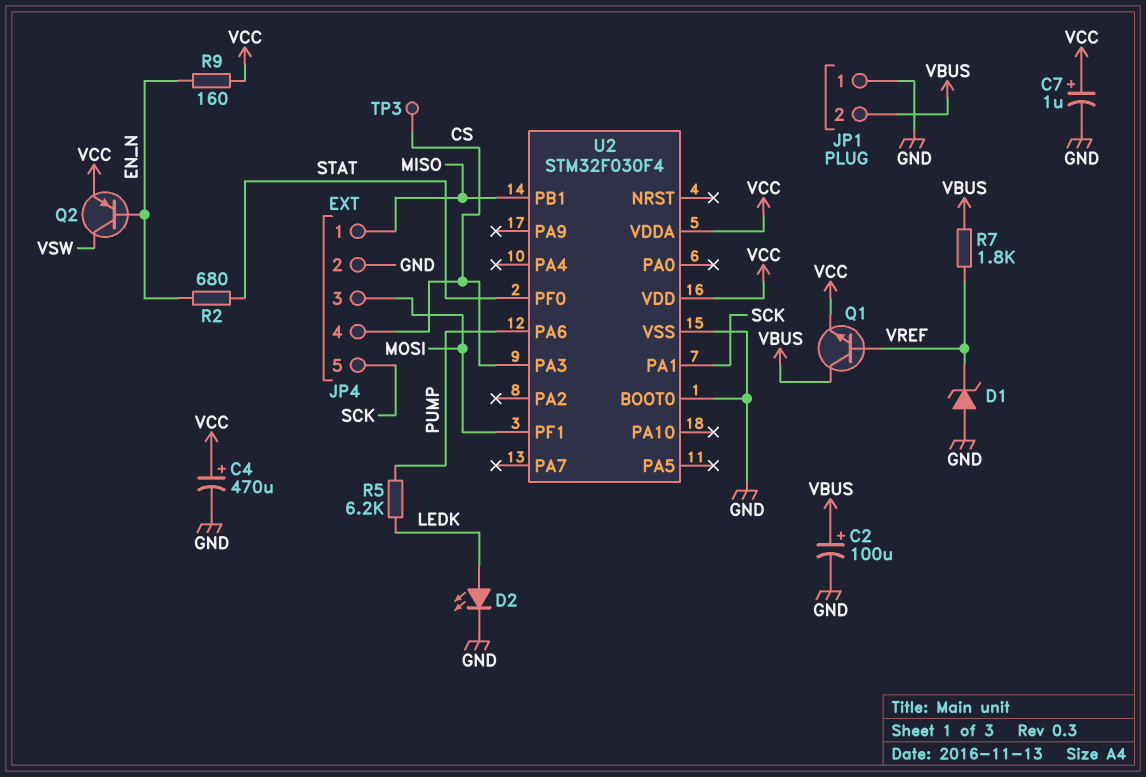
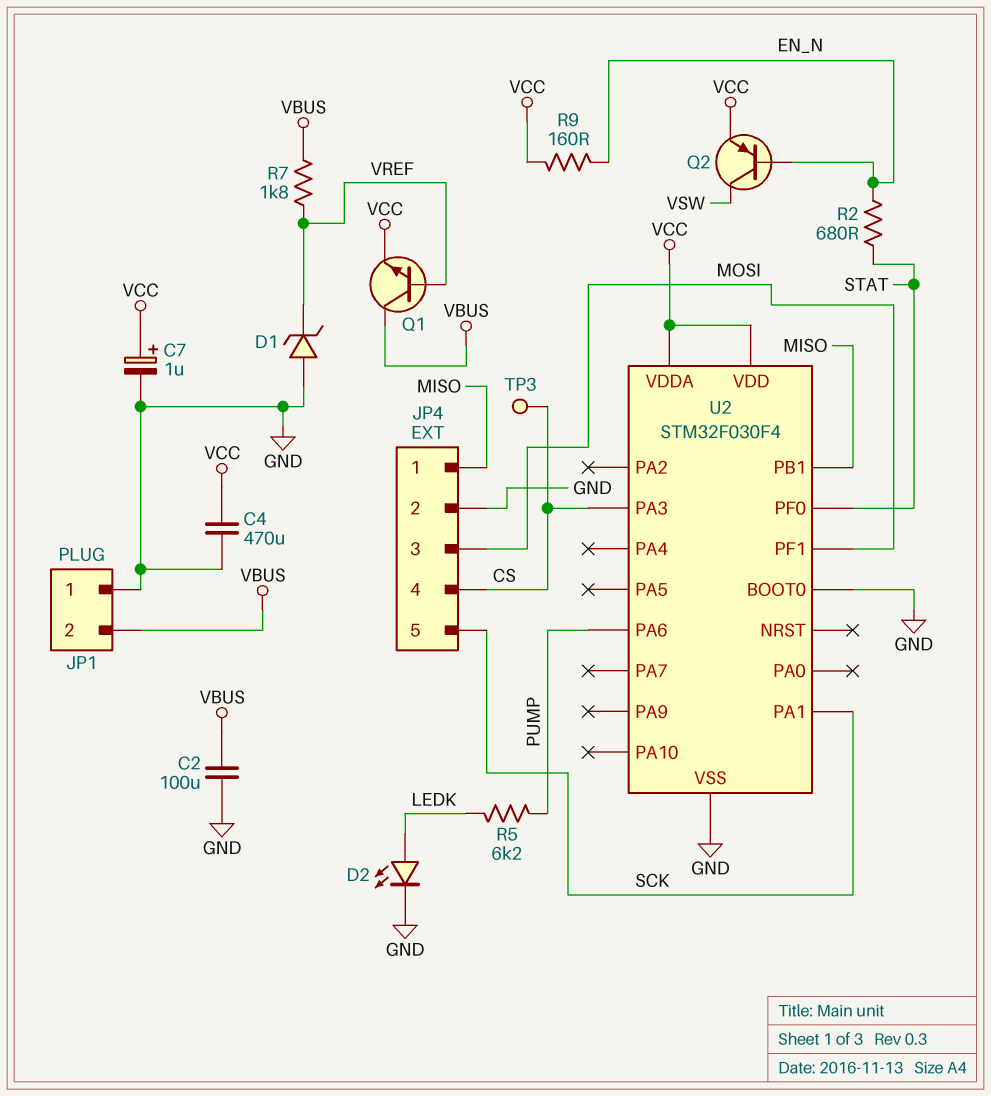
C2: 100uF (plus VBUS, minus GND) -> 100uF (GND, VBUS)
C4: 470uF (plus VCC, minus GND) -> 470uF (GND, VCC)

